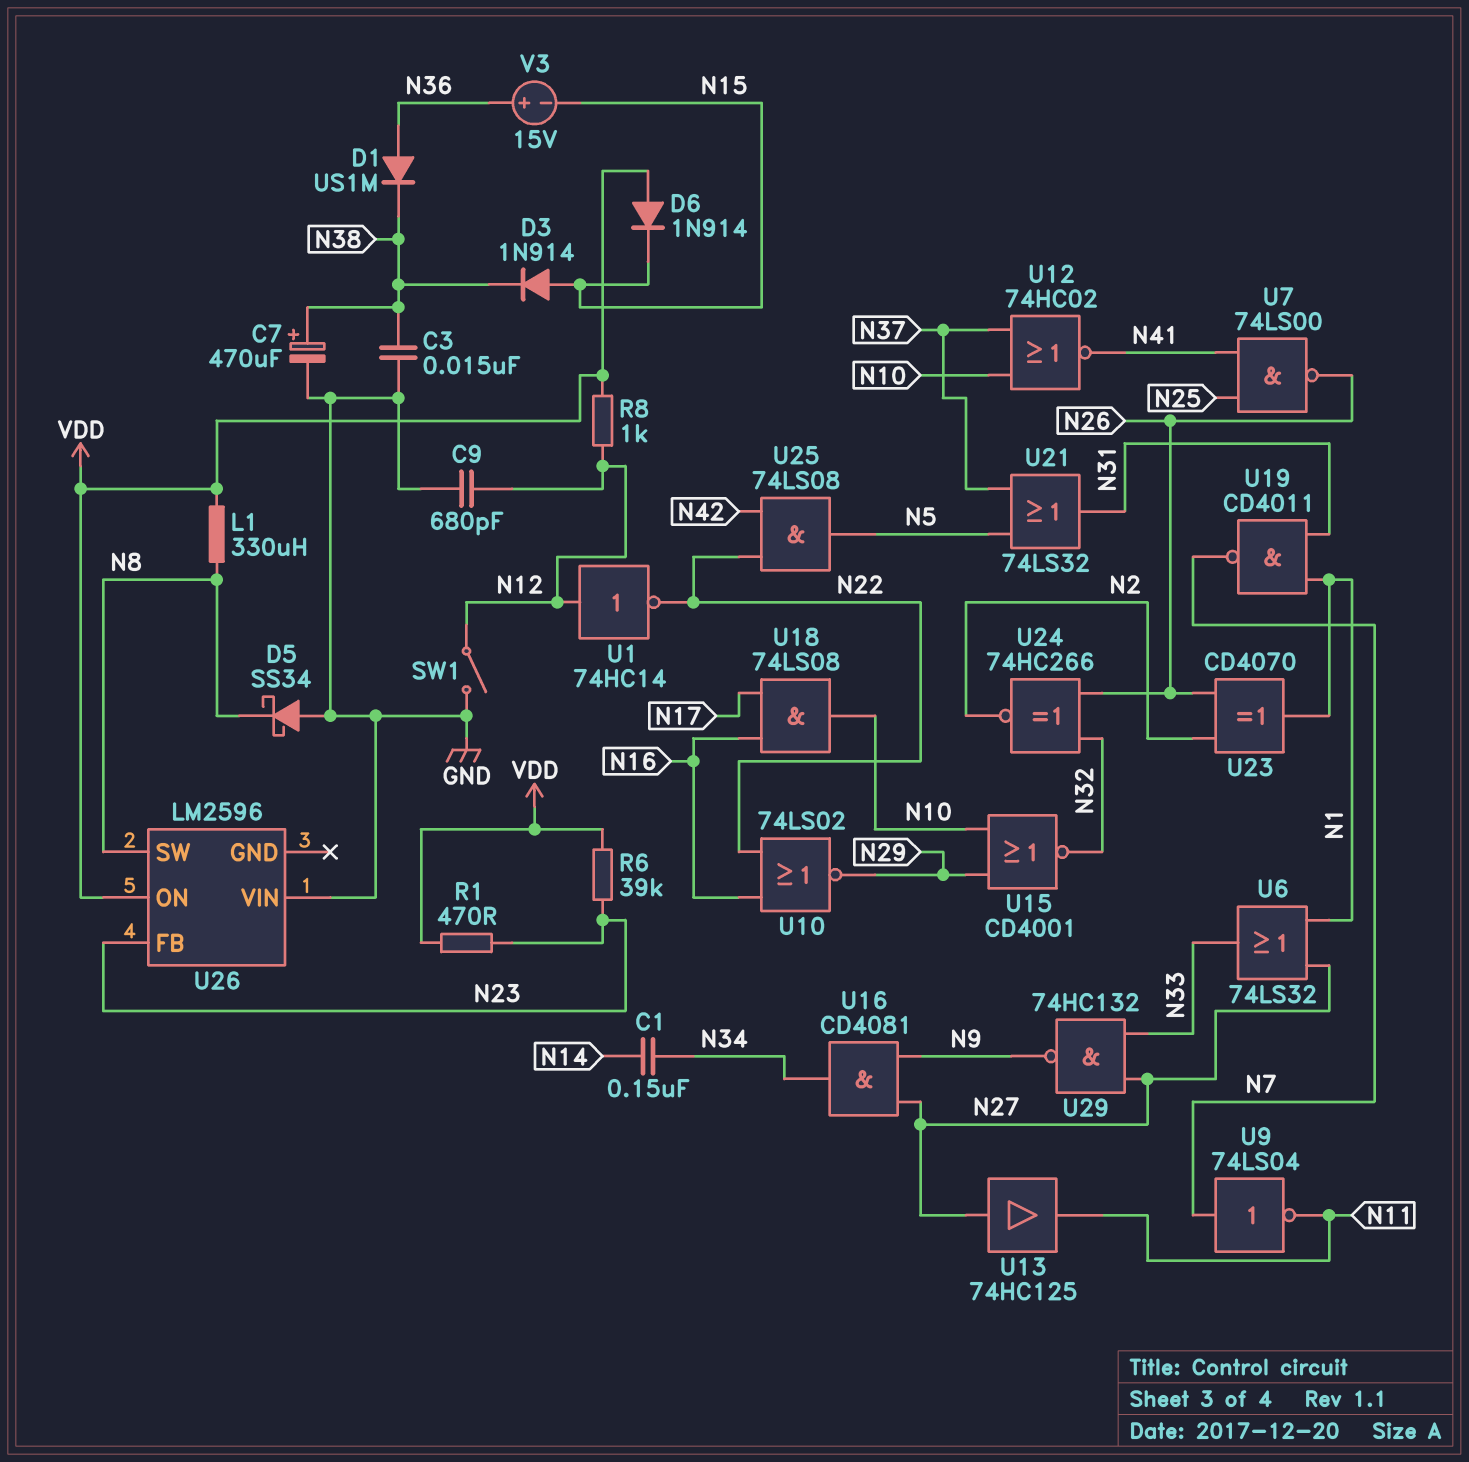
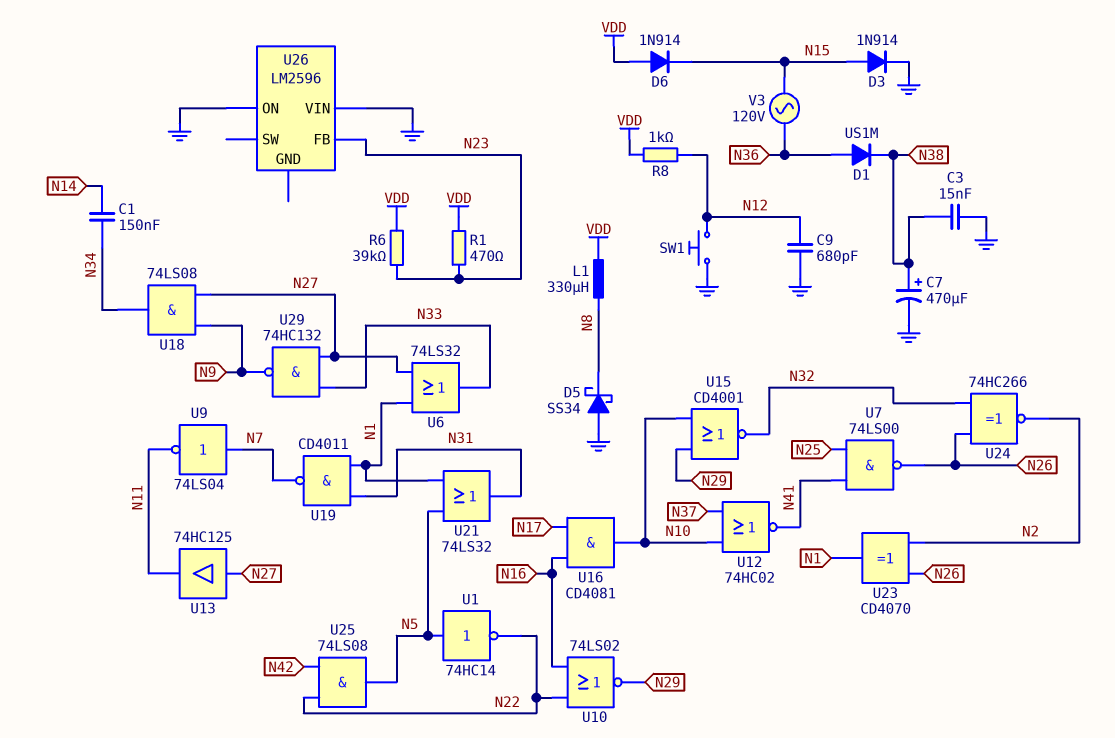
D3: diode 1N914 (A N15, K N38) -> diode 1N914 (A N15, K GND)
SW1: switch (GND, N12) -> button (GND, N12)
U1: NOT 74HC14 (in N12, out N22) -> NOT 74HC14 (in N5, out N22)
U16: AND CD4081 (in N9, in N27, out N34) -> AND CD4081 (in N16, in N17, out N10)
U18: AND 74LS08 (in N16, in N17, out N10) -> AND 74LS08 (in N9, in N27, out N34)
U21: OR 74LS32 (in N5, in N37, out N31) -> OR 74LS32 (in N1, in N5, out N31)
U26 pin ON: VDD -> GND
U26 pin SW: N8 -> none
V3: 15V (plus N36, minus N15) -> AC 120V (N15, N36)

